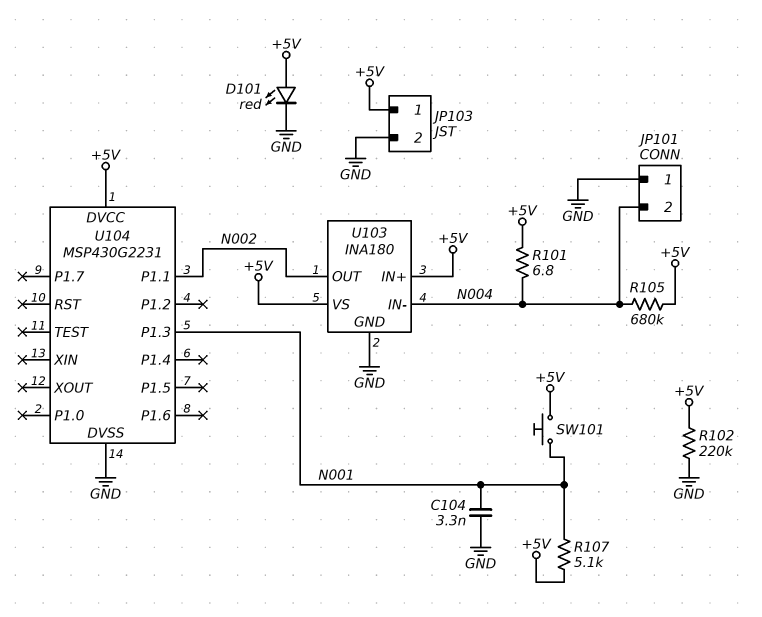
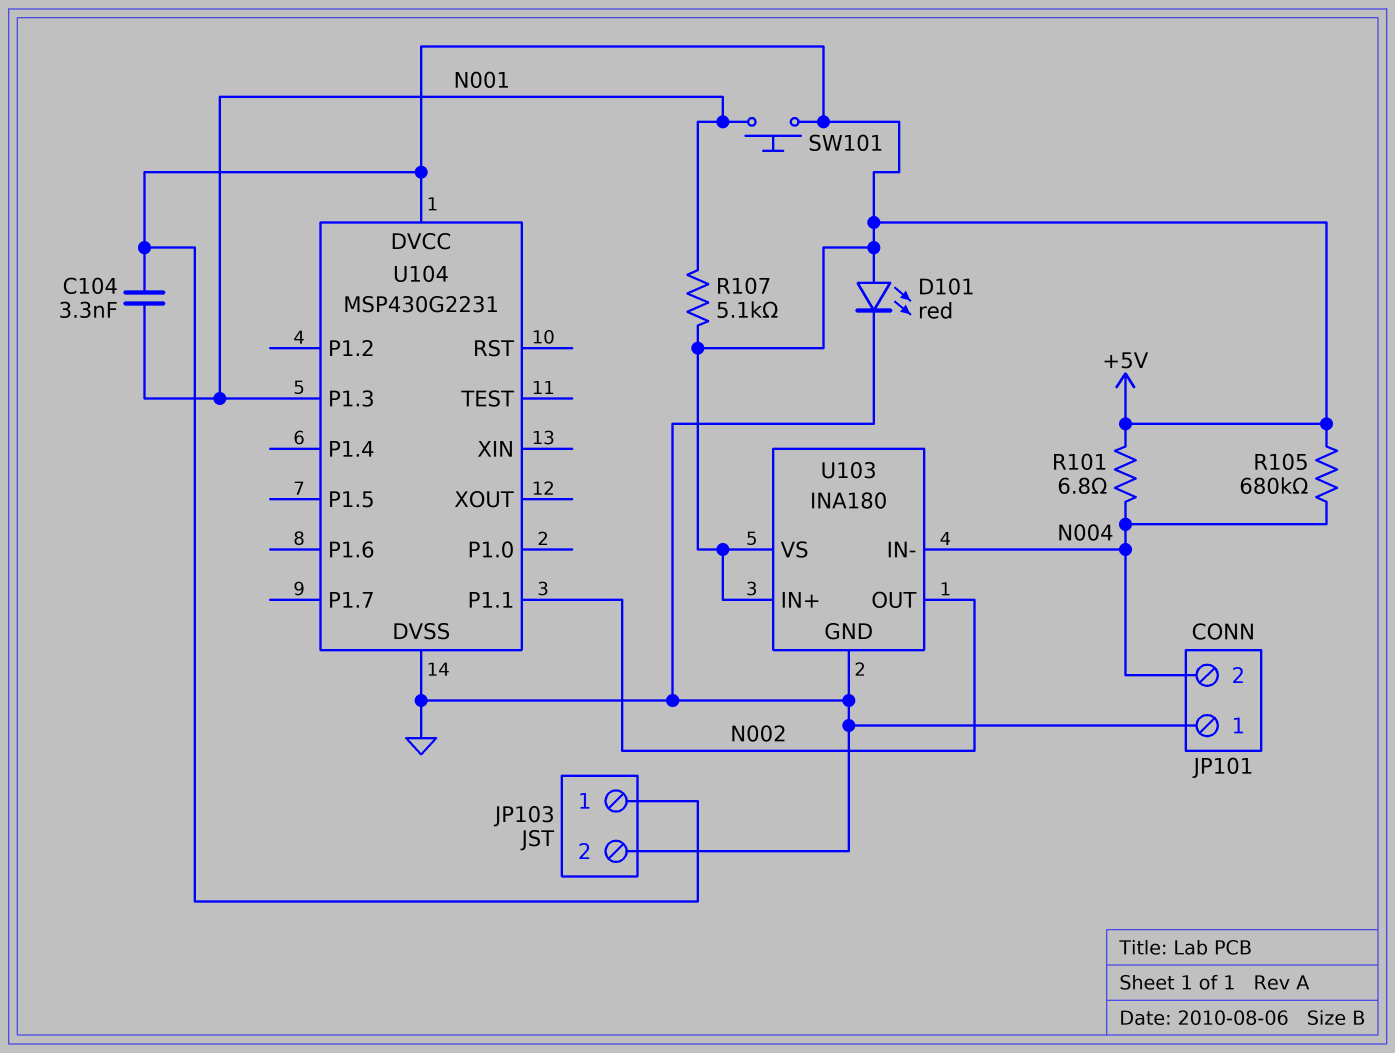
C104: 3.3nF (GND, N001) -> 3.3nF (+5V, N001)
R102: 220k (+5V, GND) -> none

